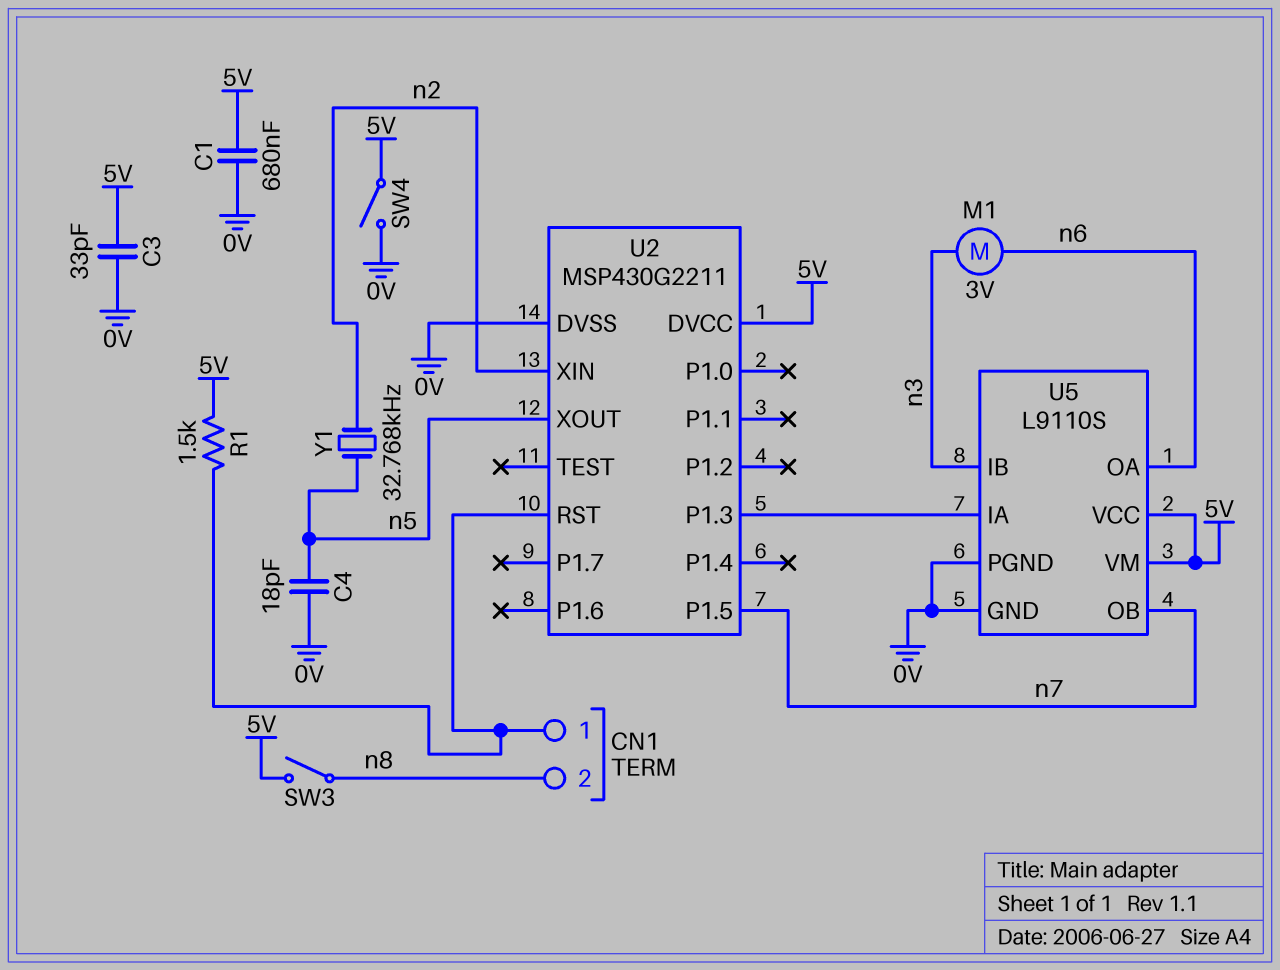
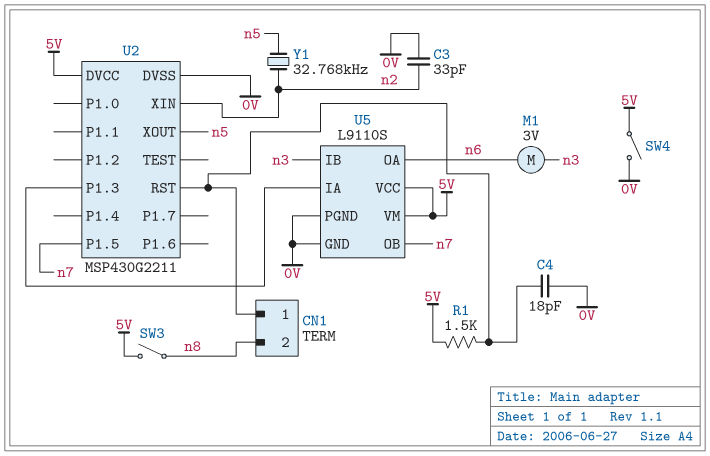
C1: 680nF (0V, 5V) -> none
C3: 33pF (0V, 5V) -> 33pF (0V, n2)
C4: 18pF (0V, n5) -> 18pF (0V, CN1/1)

